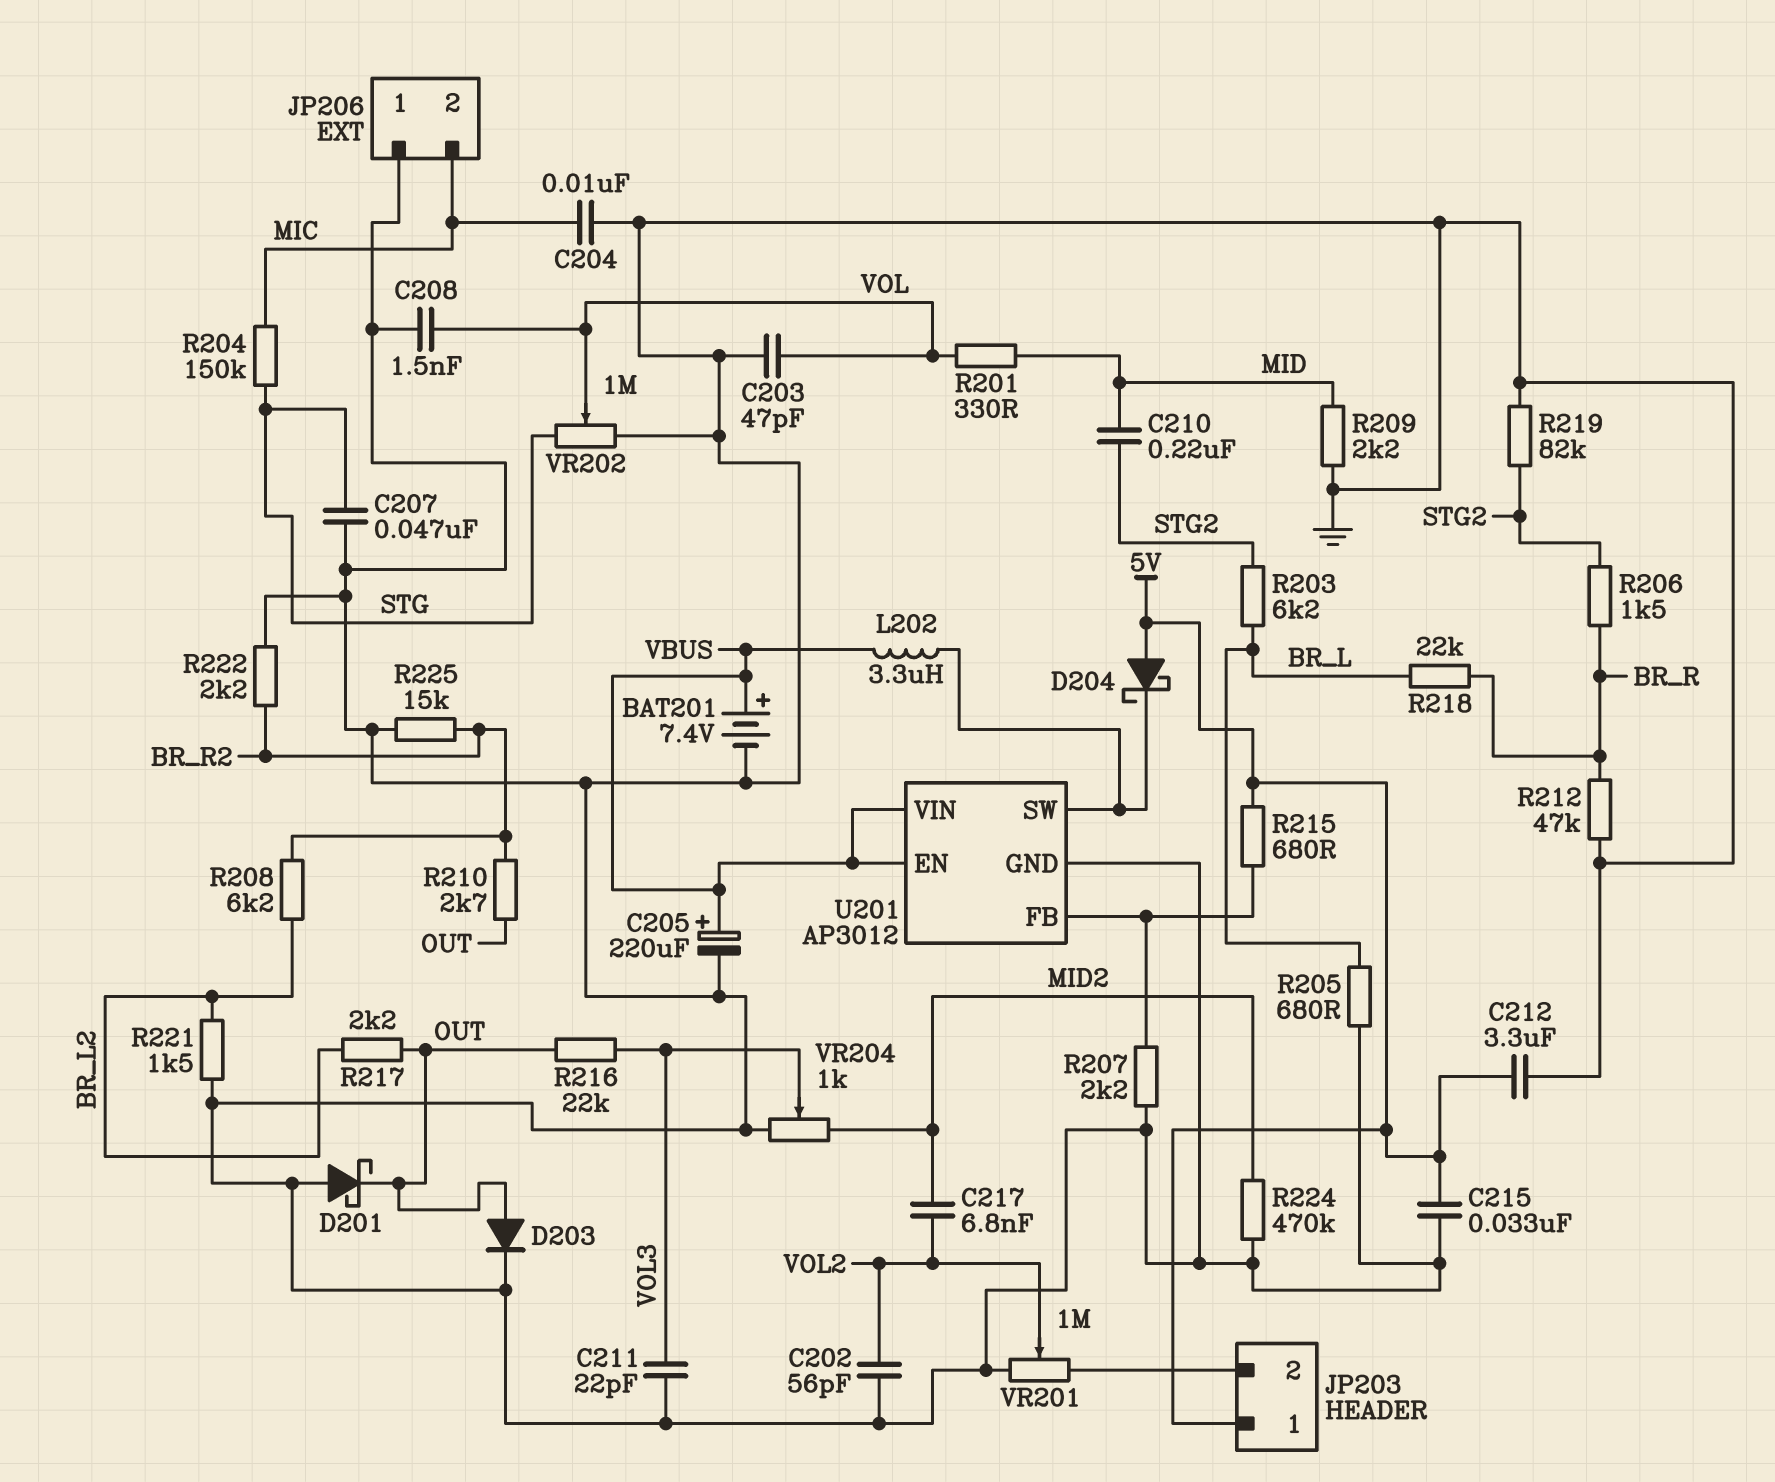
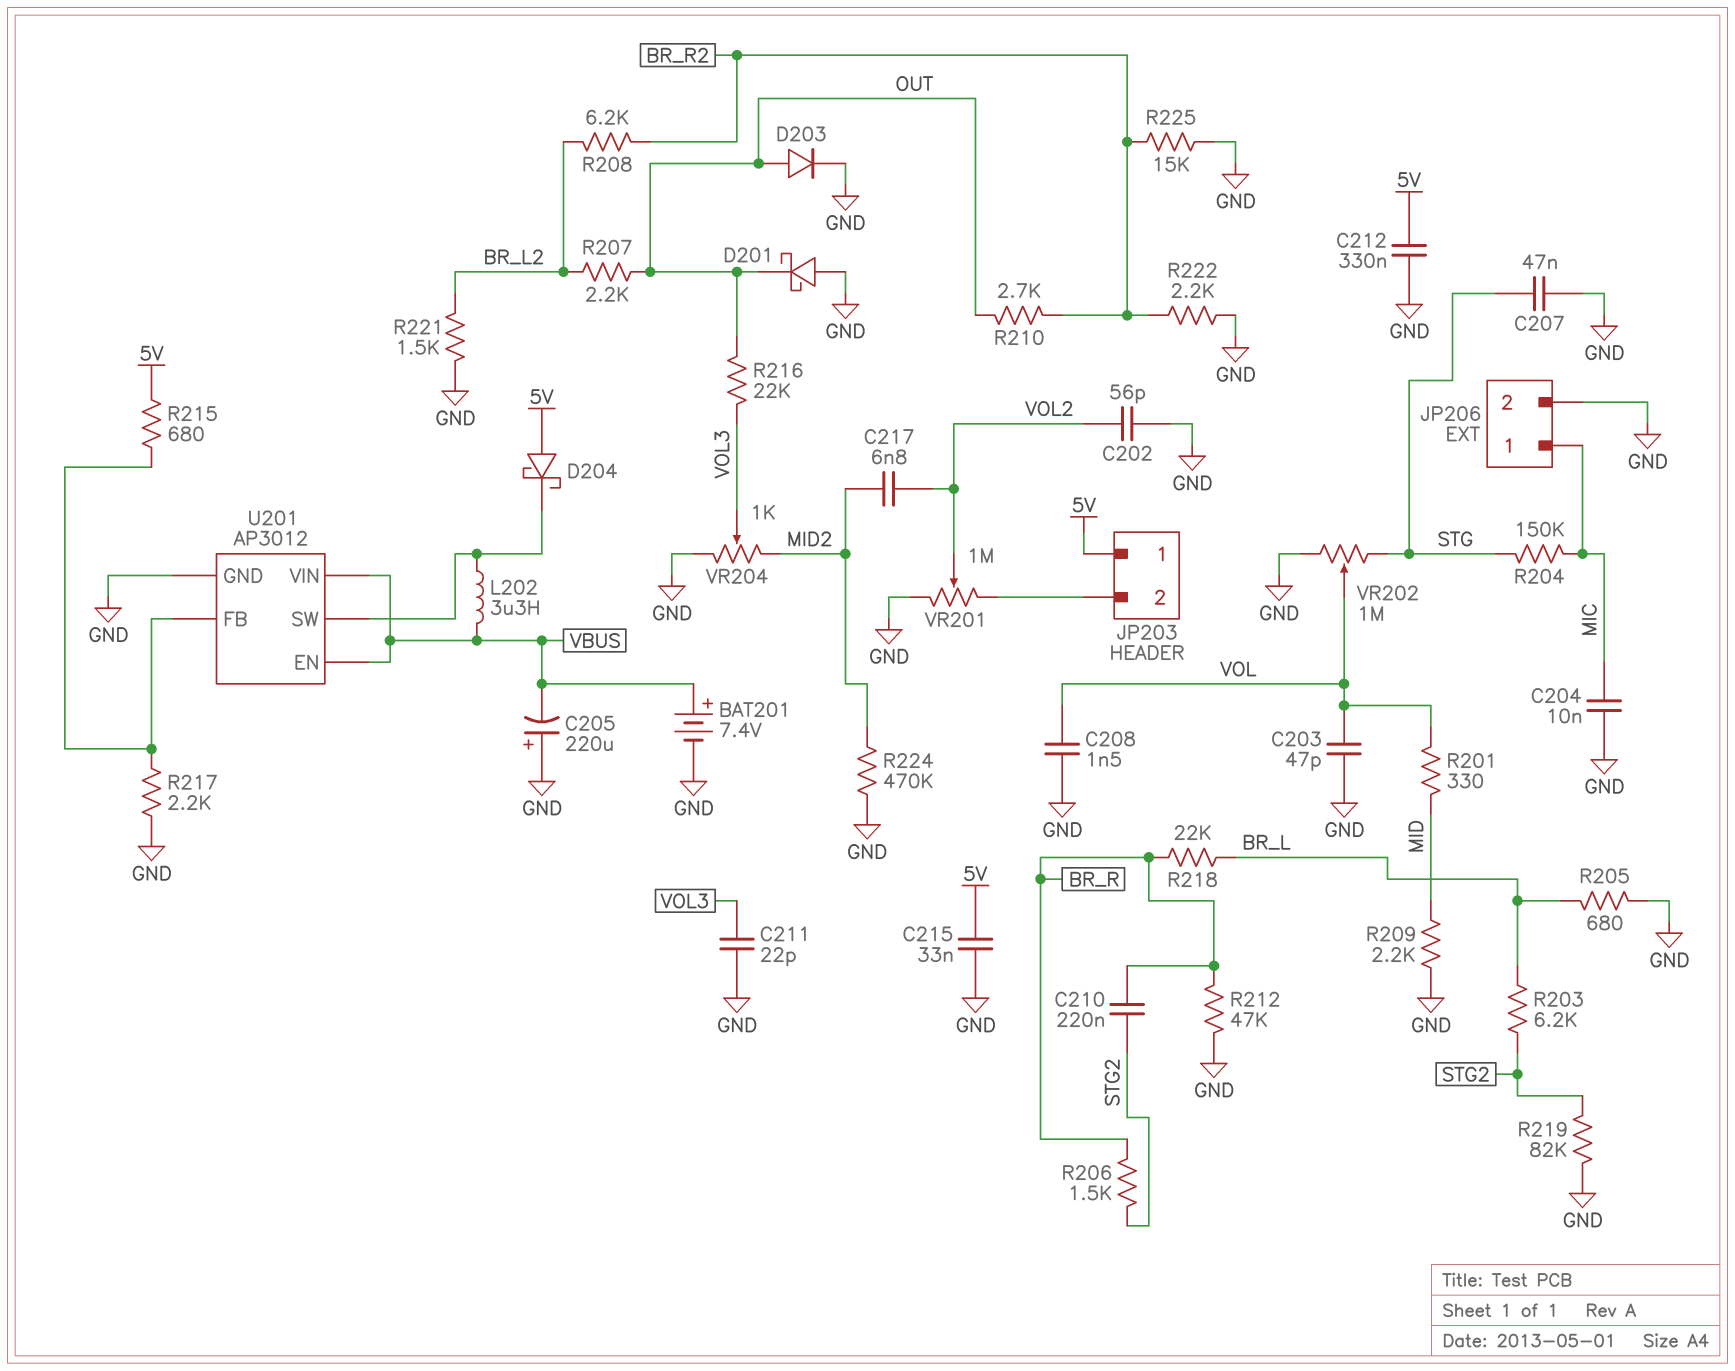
C205: 220uF (plus VBUS, minus GND) -> 220uF (plus GND, minus VBUS)
C210: 220nF (MID, STG2) -> 220nF (BR_R, STG2)
C212: 3.3uF (5V, GND) -> 330nF (5V, GND)
JP206 pin 1: GND -> MIC
JP206 pin 2: MIC -> GND
R207: 2.2k (GND, U201/FB) -> 2.2k (BR_L2, OUT)
R217: 2.2k (BR_L2, OUT) -> 2.2k (GND, U201/FB)

